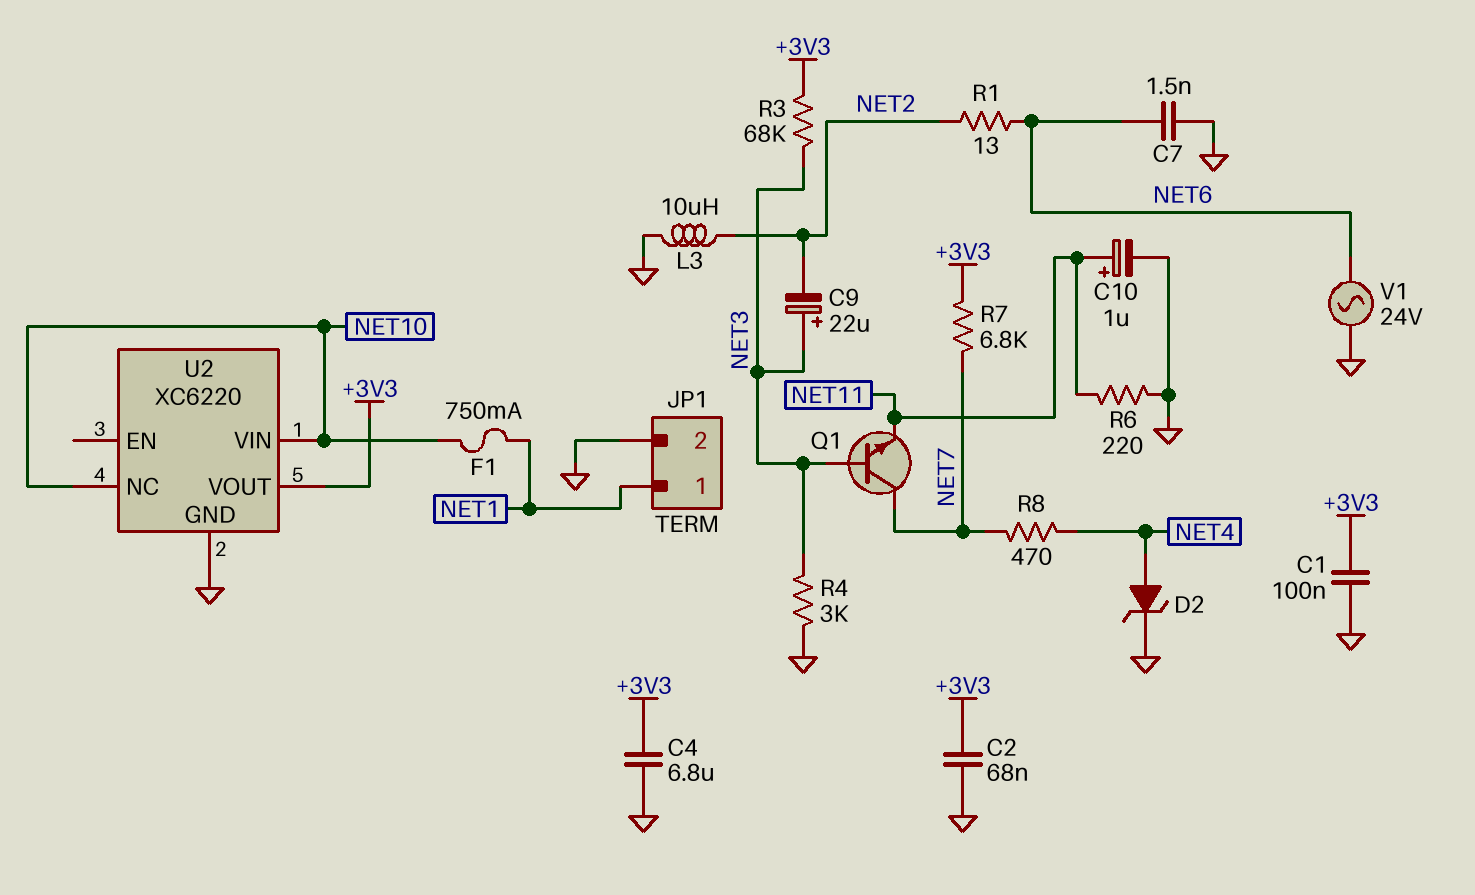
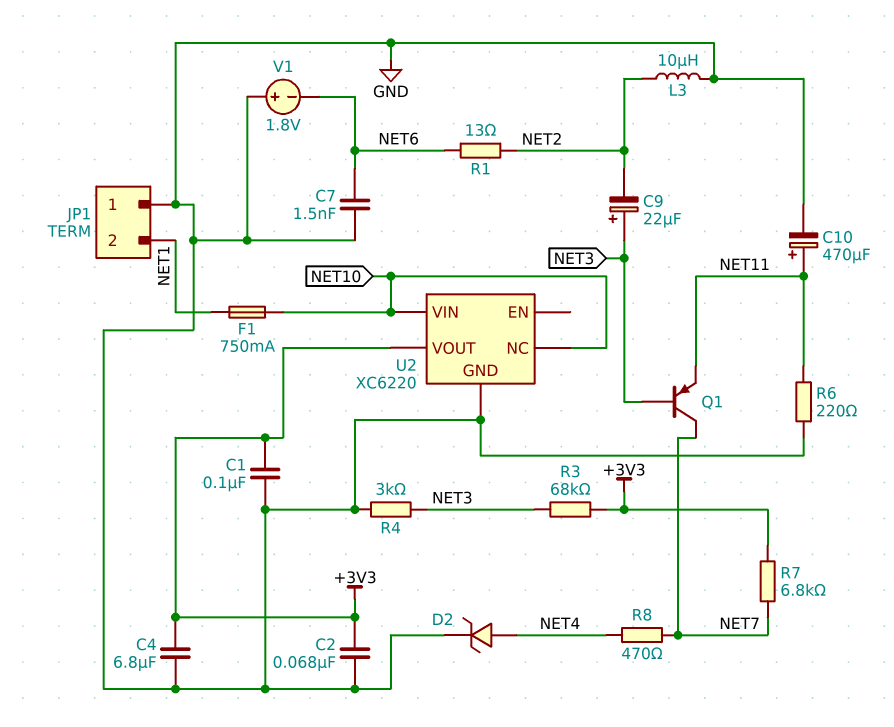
C10: 1uF (plus NET11, minus GND) -> 470uF (plus NET11, minus GND)
JP1 pin 1: NET1 -> GND
JP1 pin 2: GND -> NET1
Q1: NPN (B NET3, C NET7, E NET11) -> PNP (B NET3, C NET7, E NET11)
V1: AC 24V (GND, NET6) -> 1.8V (plus GND, minus NET6)

